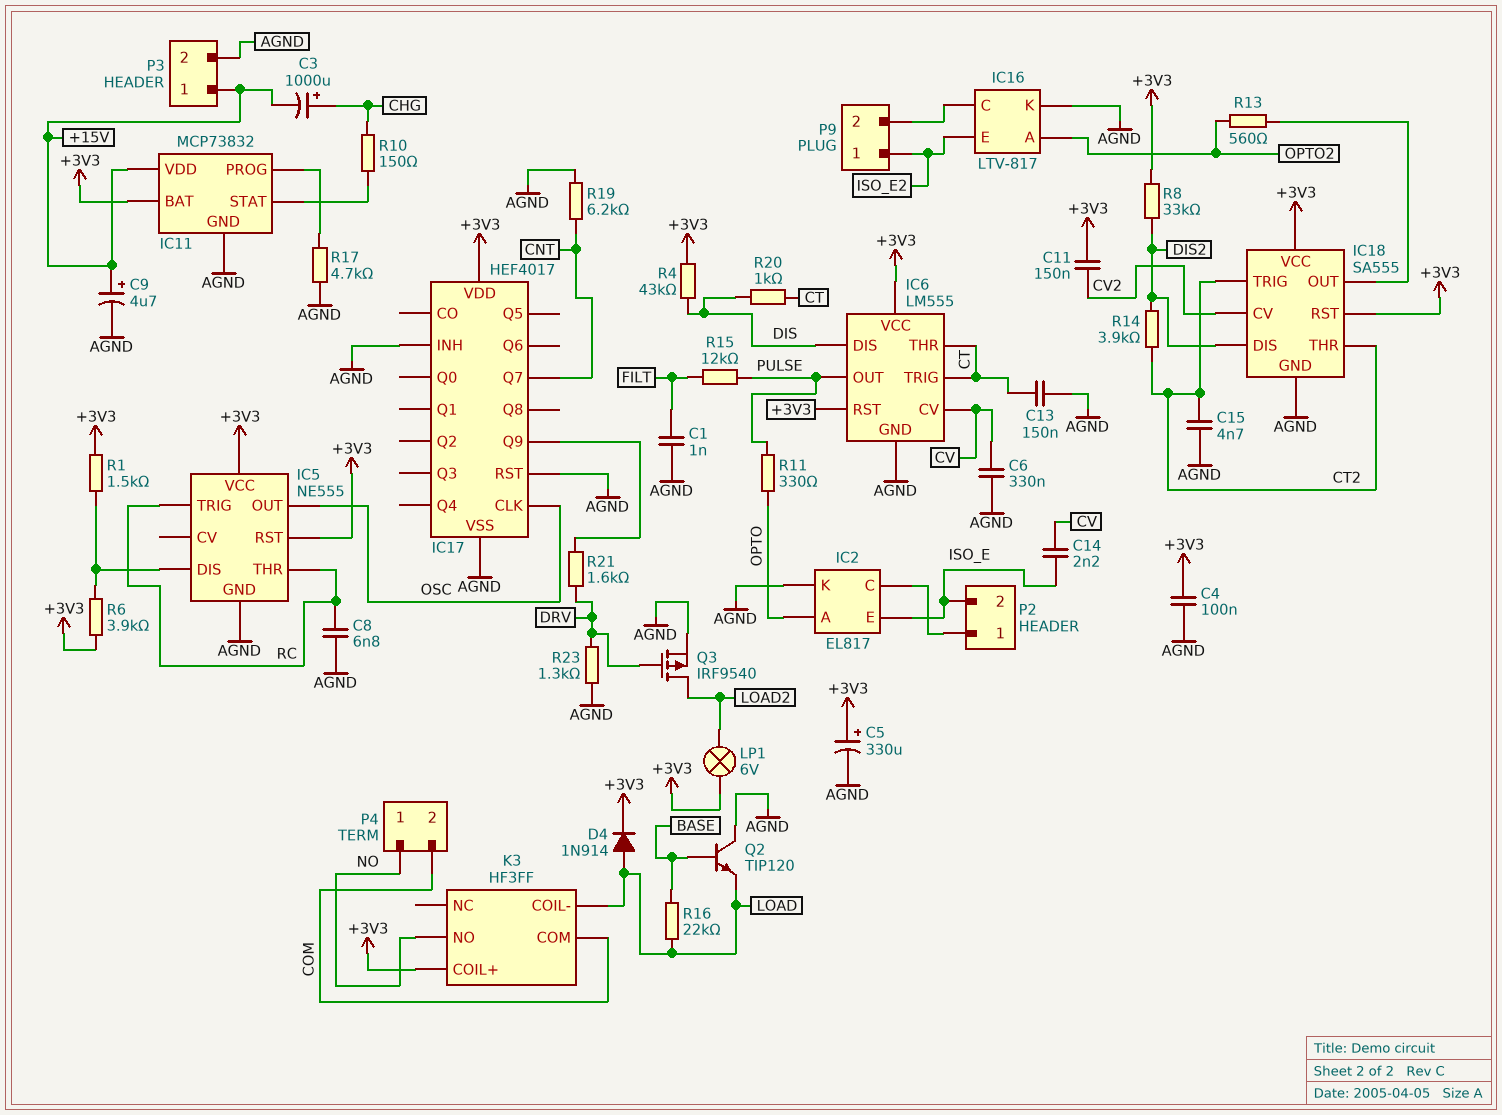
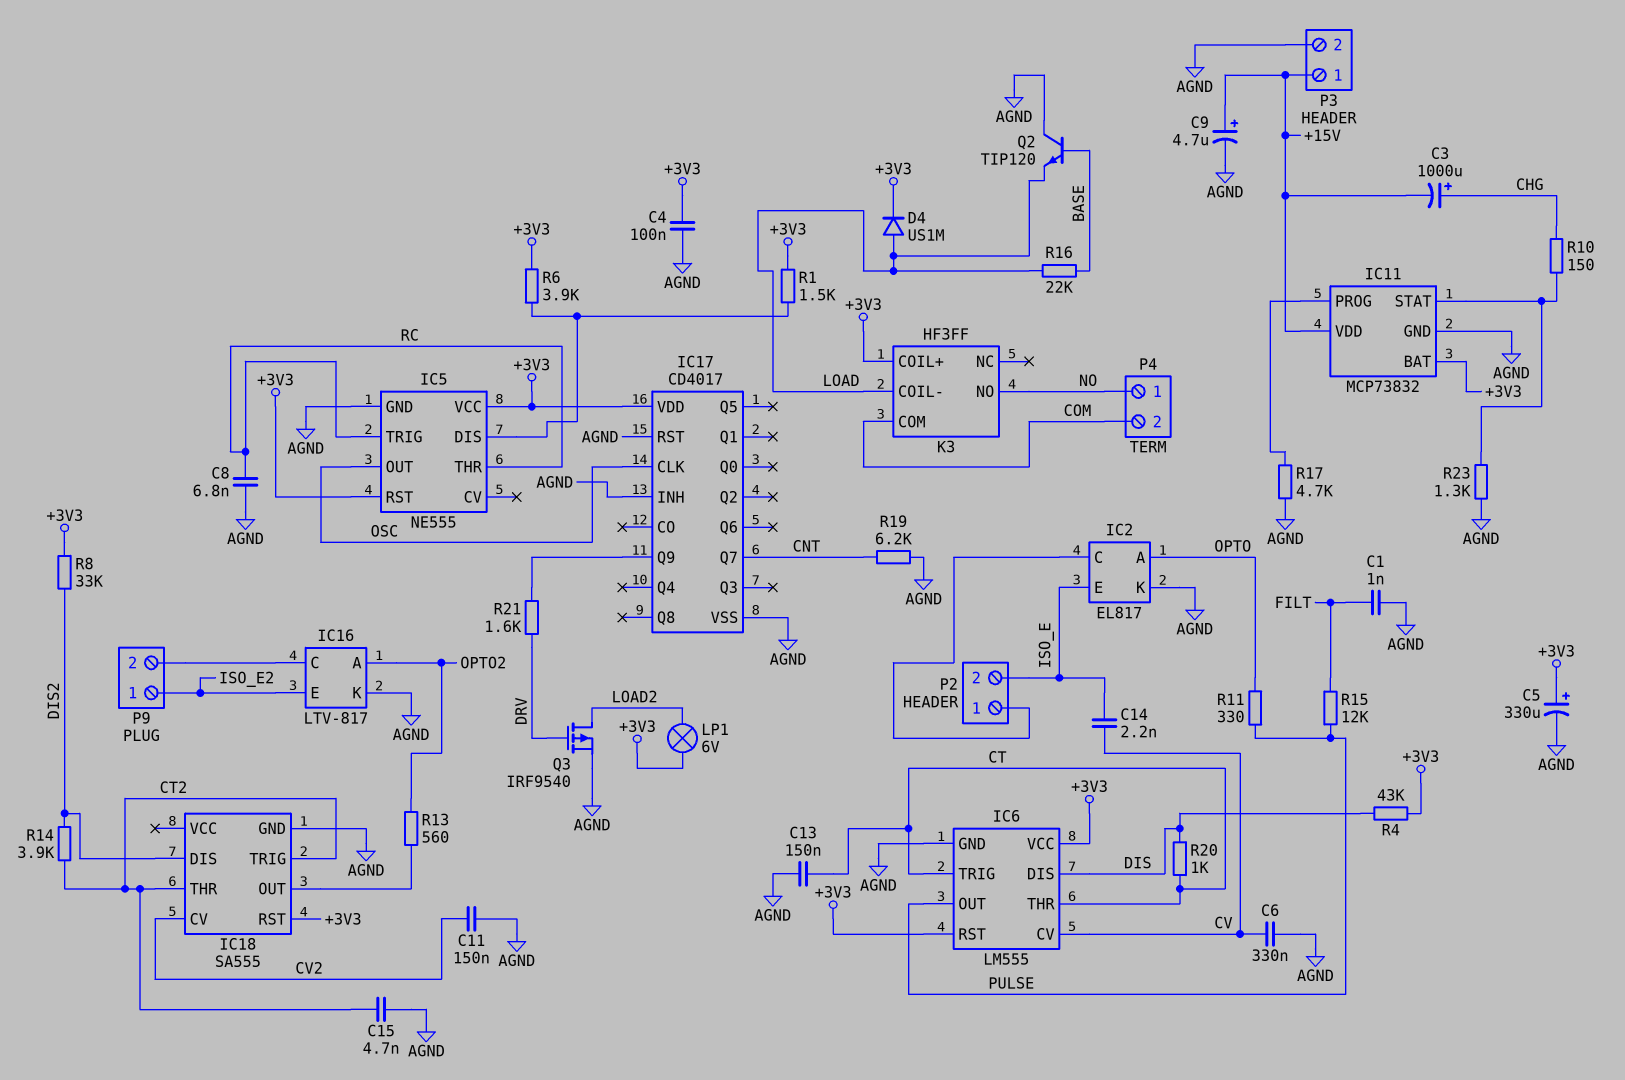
C11: 150nF (+3V3, CV2) -> 150nF (AGND, CV2)
D4: diode 1N914 (A LOAD, K +3V3) -> diode US1M (A LOAD, K +3V3)
IC17: HEF4017 -> CD4017
IC18 pin VCC: +3V3 -> none
R23: 1.3k (AGND, DRV) -> 1.3k (AGND, IC11/STAT)

